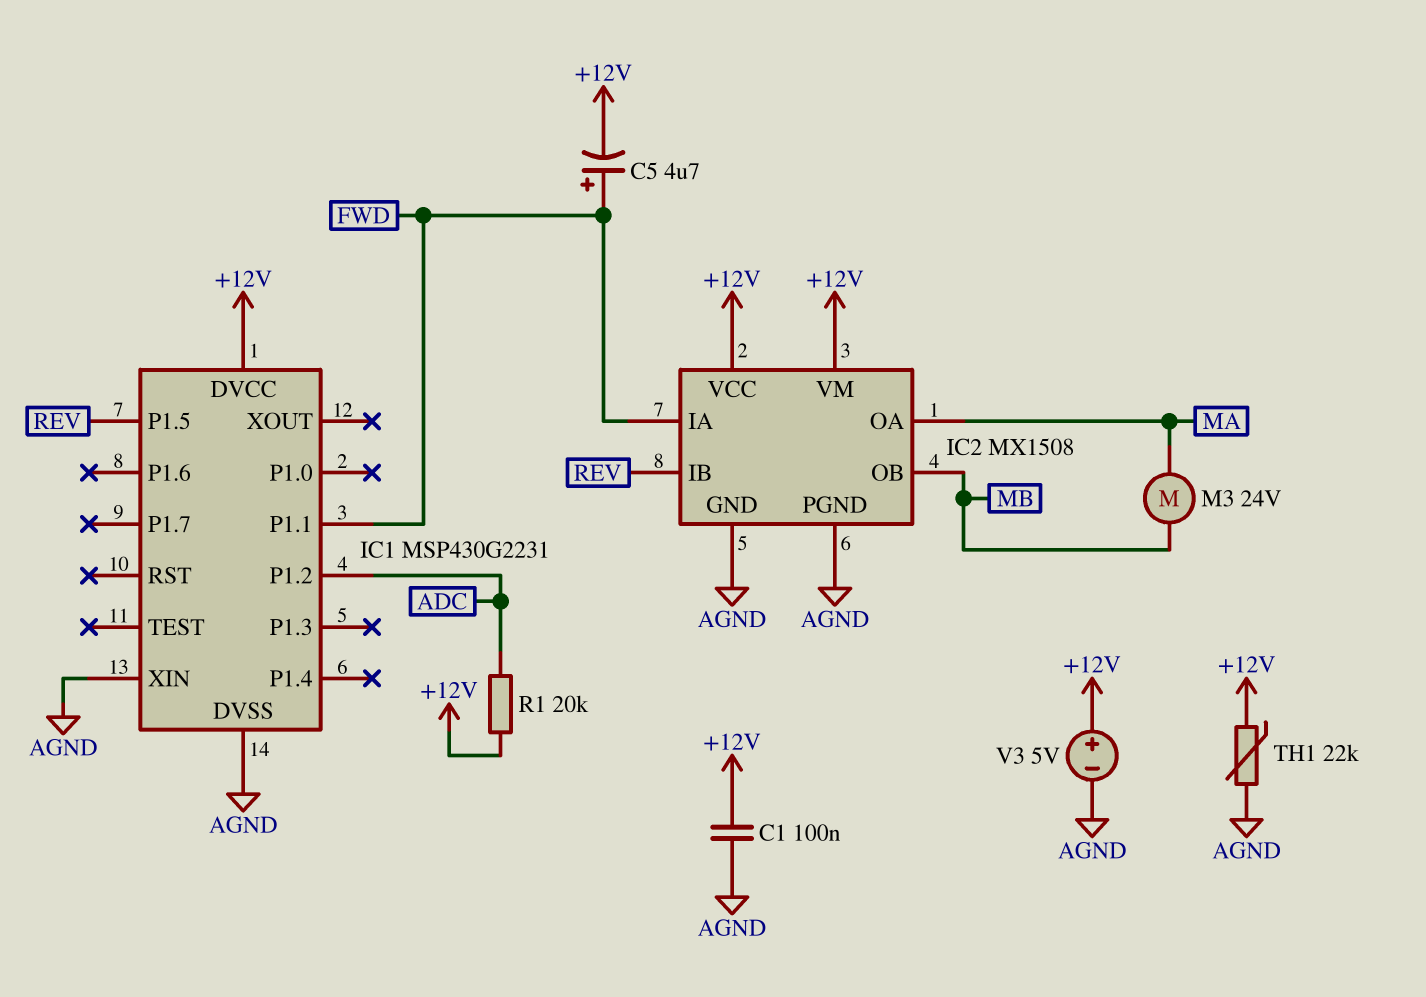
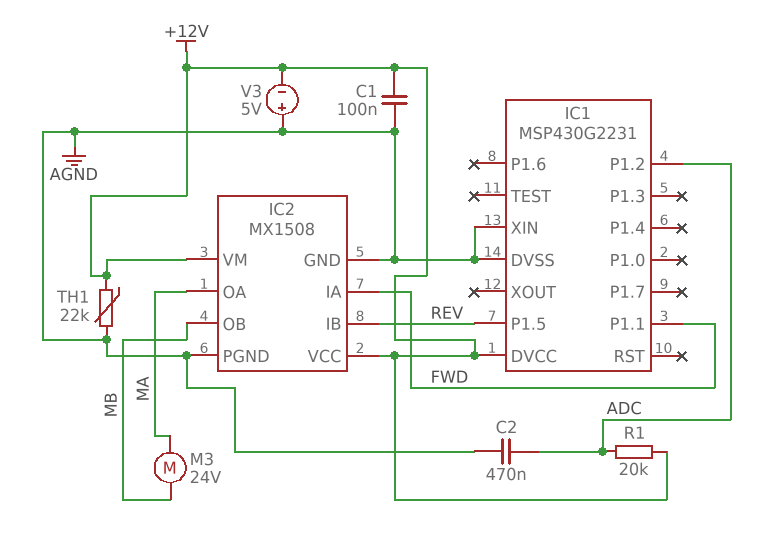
C2: none -> 470nF (ADC, AGND)
C5: 4.7uF (plus FWD, minus +12V) -> none
V3: 5V (plus +12V, minus AGND) -> 5V (plus AGND, minus +12V)

